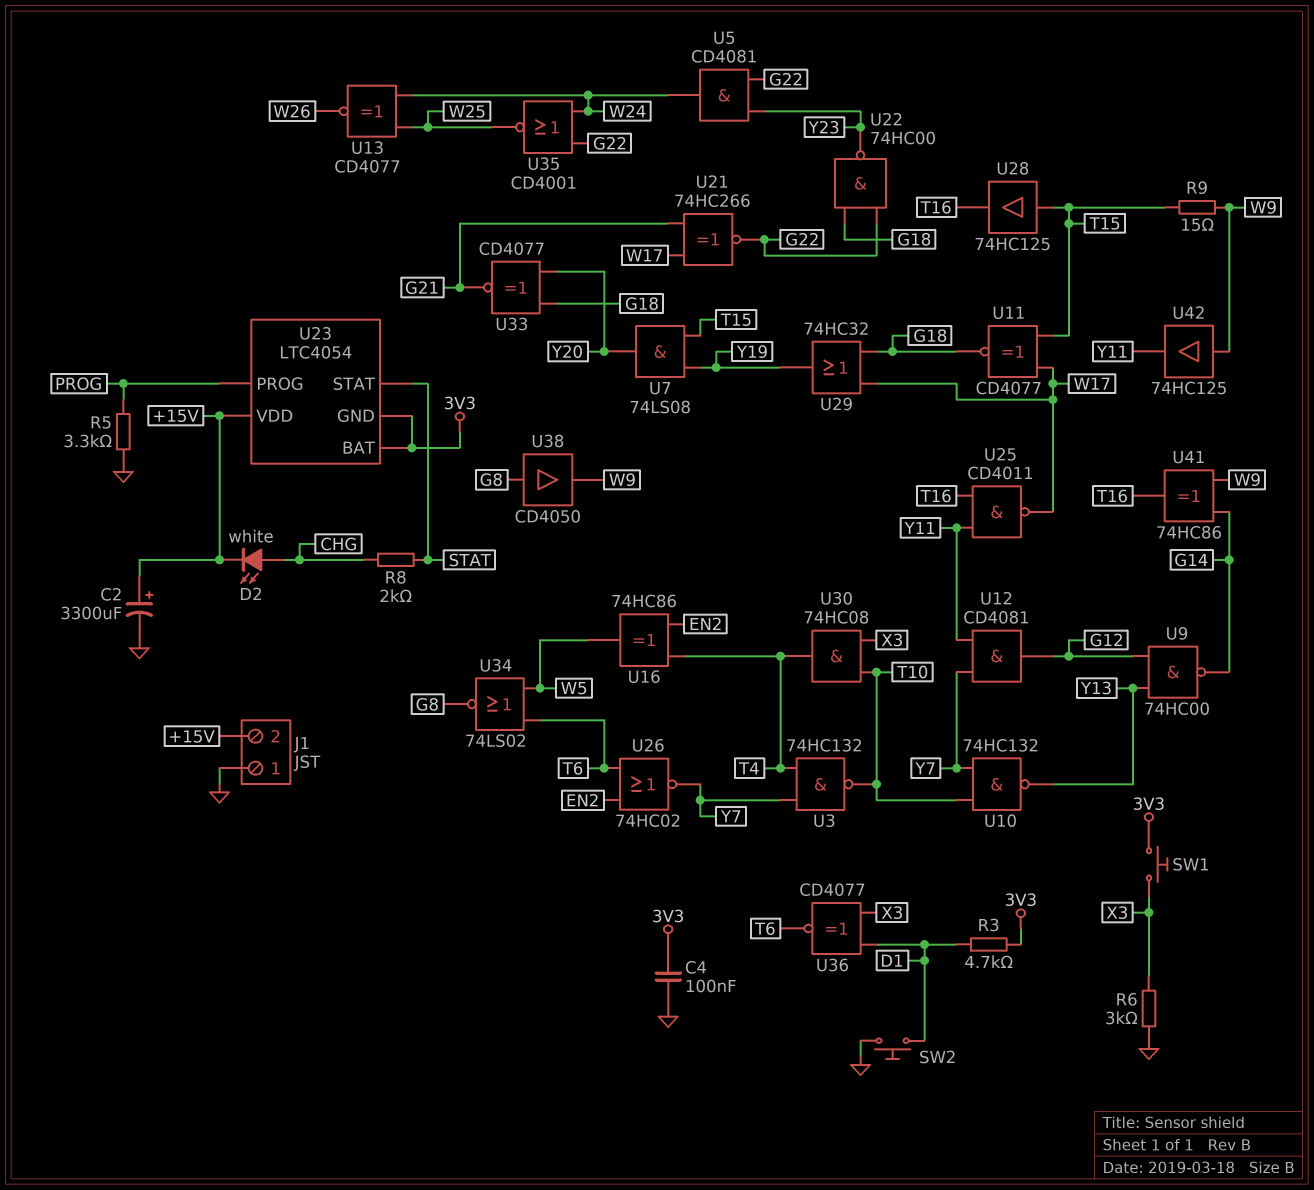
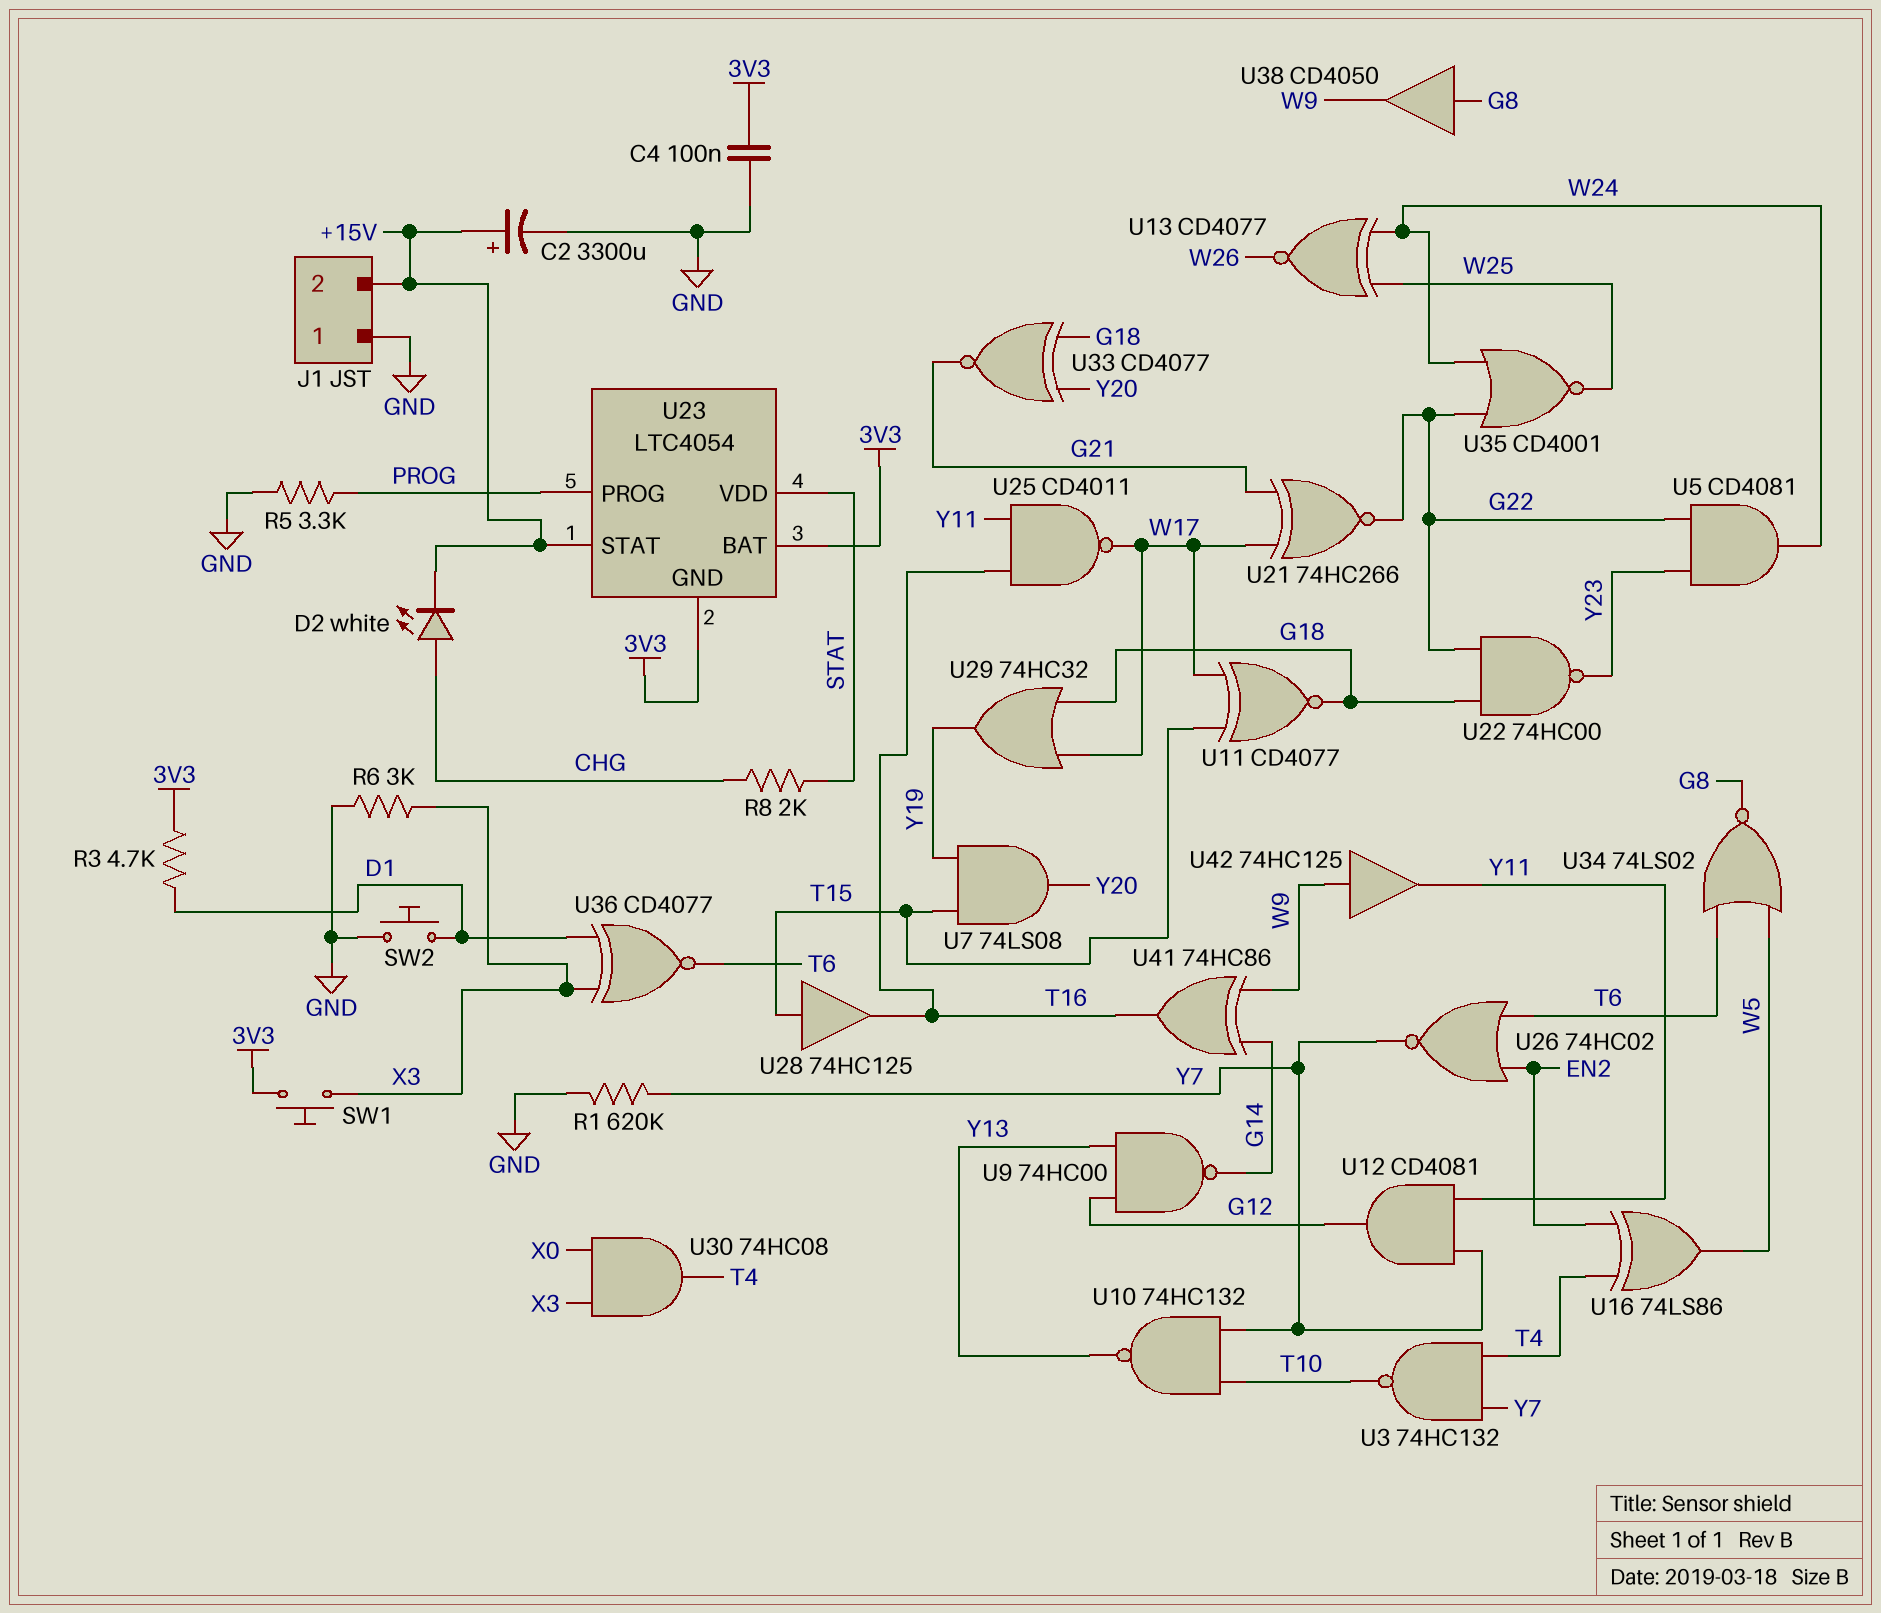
R1: none -> 620k (GND, Y7)
R9: 15 (T15, W9) -> none
U16: XOR 74HC86 (in EN2, in T4, out W5) -> XOR 74LS86 (in EN2, in T4, out W5)
U23 pin STAT: STAT -> +15V
U23 pin VDD: +15V -> STAT
U30: AND 74HC08 (in T10, in X3, out T4) -> AND 74HC08 (in X0, in X3, out T4)

